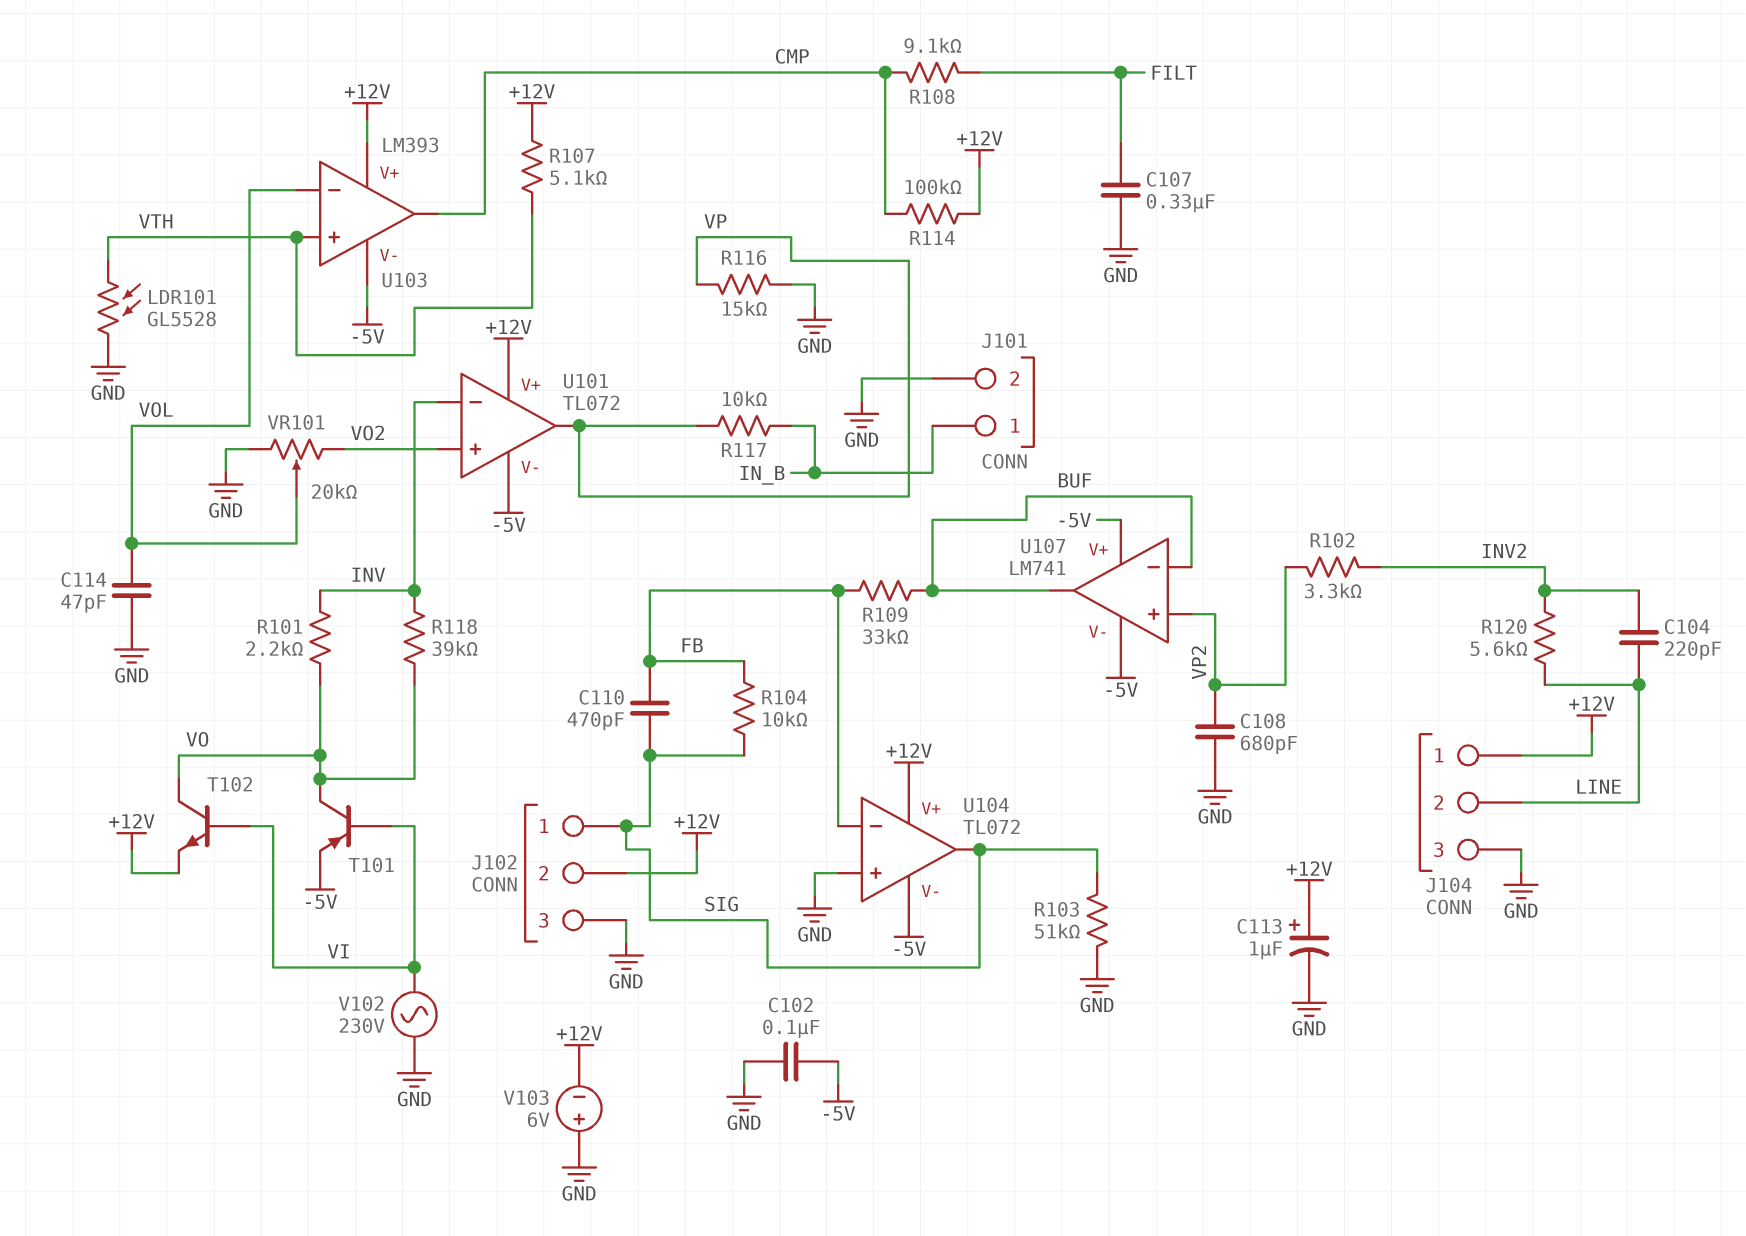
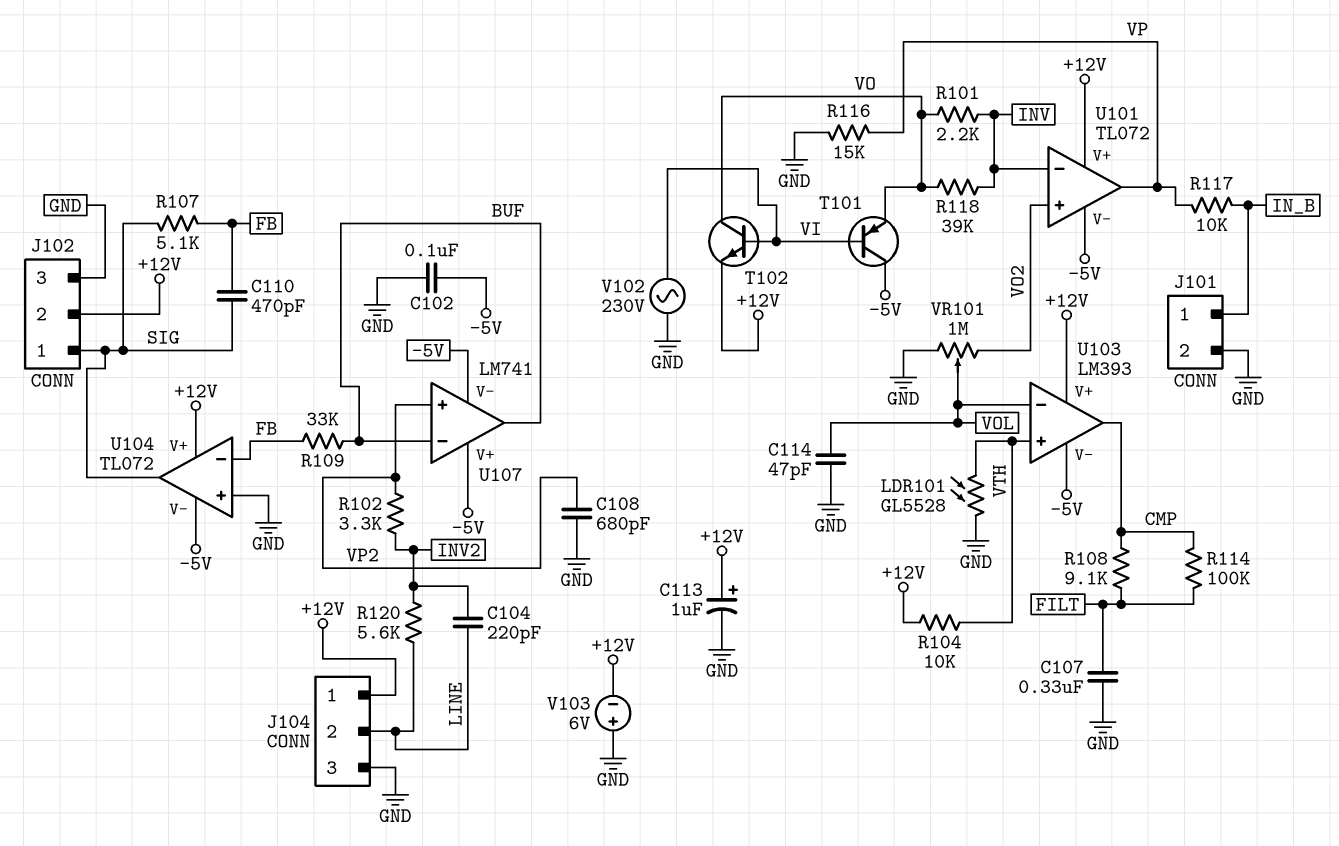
R103: 51k (GND, SIG) -> none
R104: 10k (FB, SIG) -> 10k (+12V, VTH)
R107: 5.1k (+12V, VTH) -> 5.1k (FB, SIG)
R114: 100k (+12V, CMP) -> 100k (CMP, FILT)
T101: PNP (B VI, C VO, E -5V) -> PNP (B VI, C -5V, E VO)
VR101: 20k (GND, VO2, wiper VOL) -> 1M (GND, VO2, wiper VOL)

